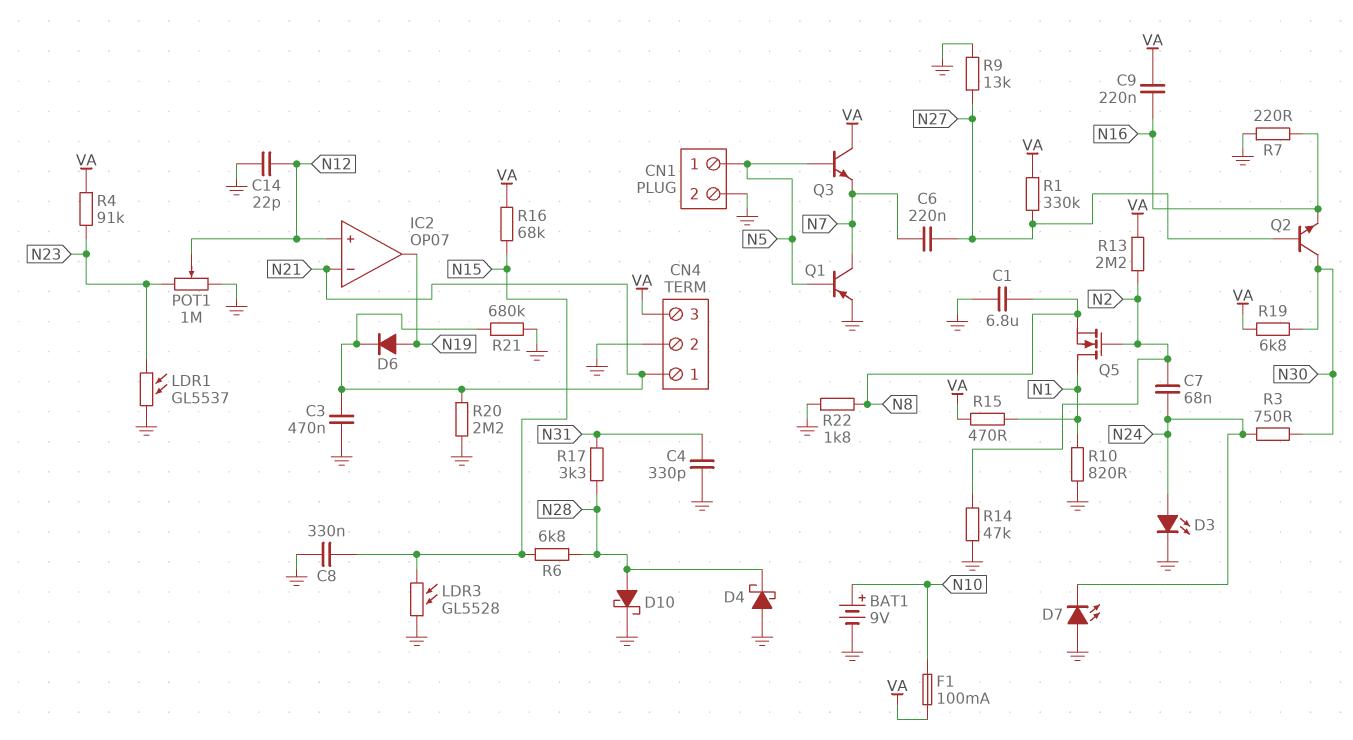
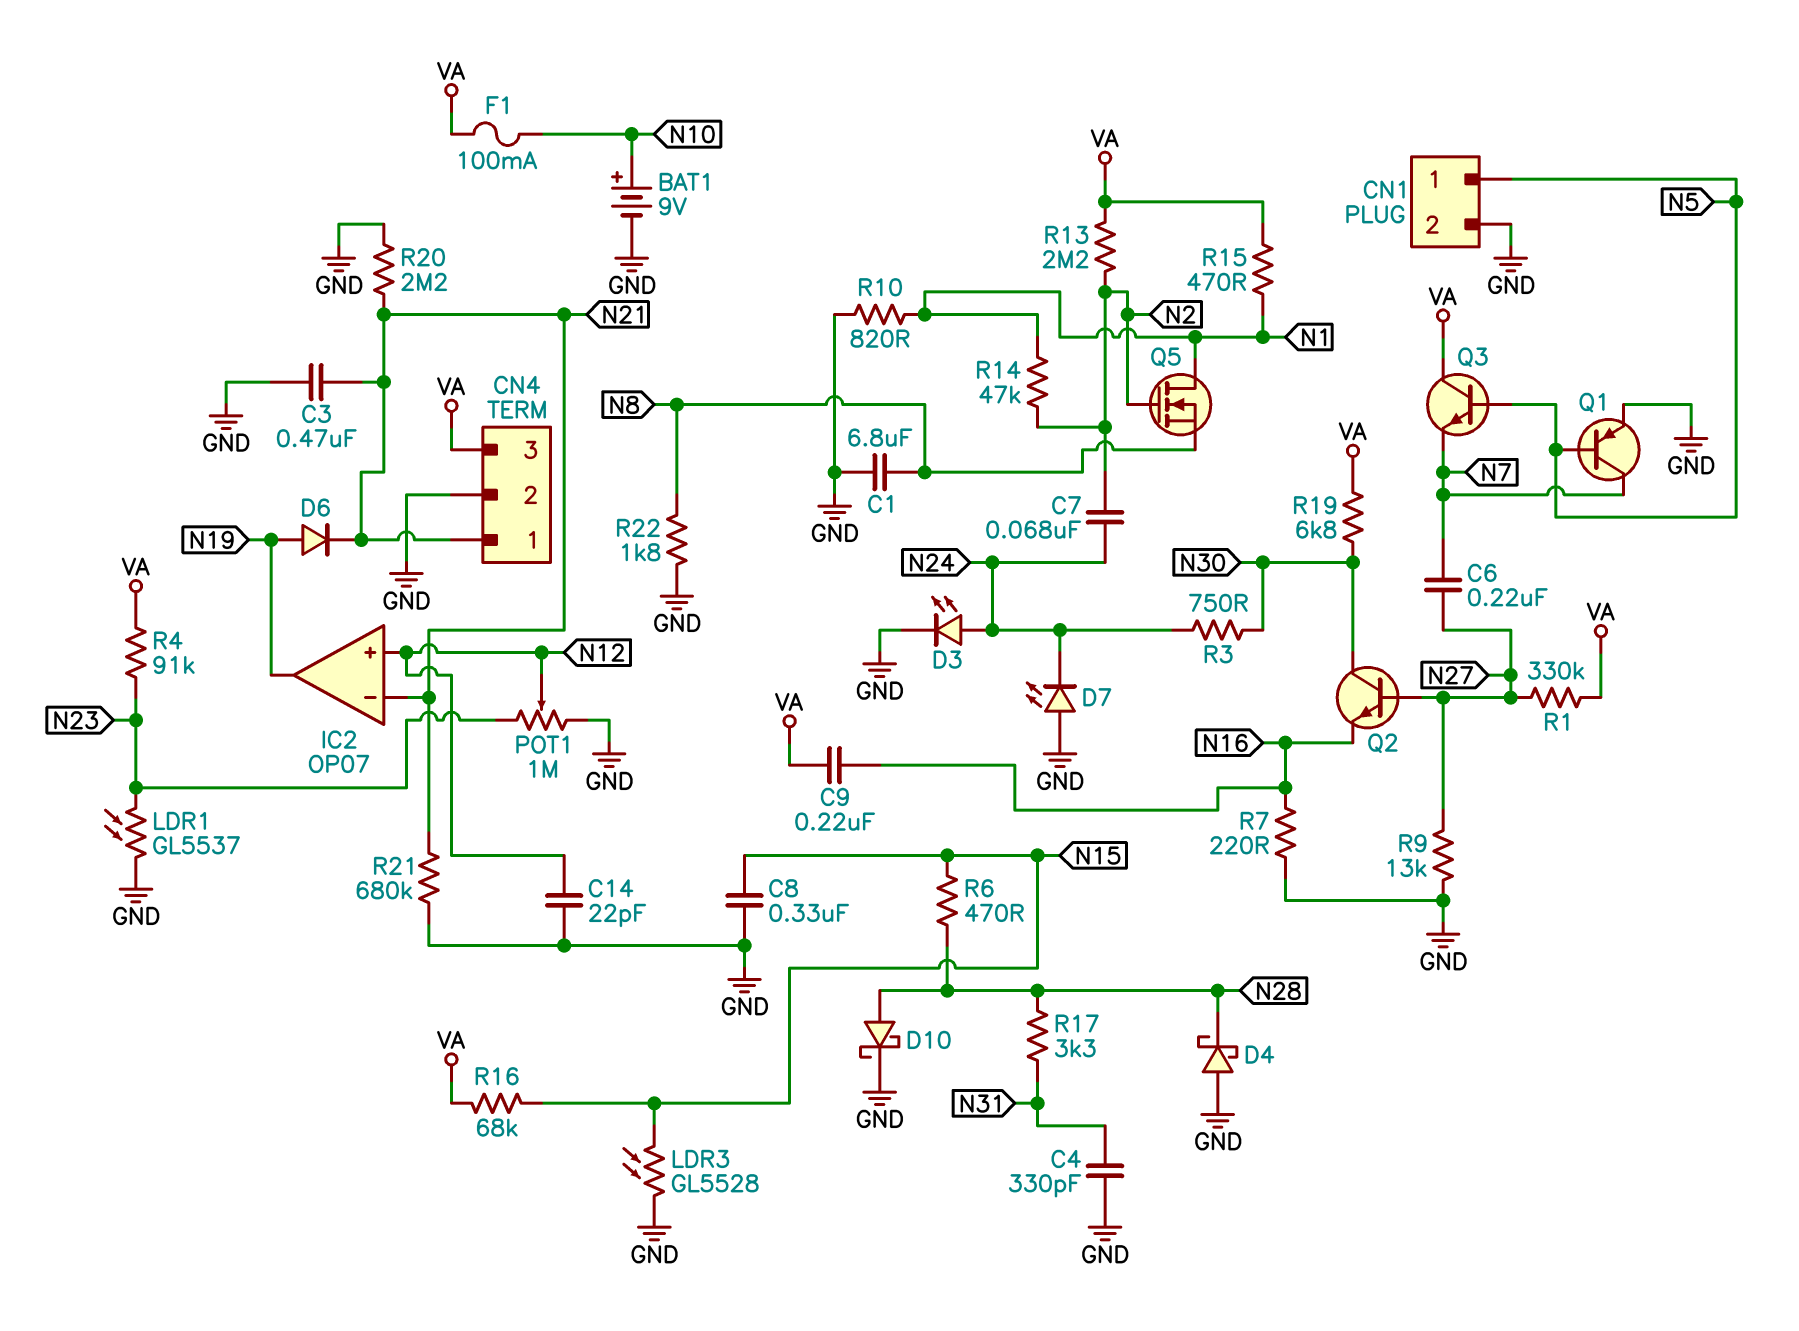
R6: 6.8k (N15, N28) -> 470 (N15, N28)
R14: 47k (GND, N2) -> 47k (N1, N2)

